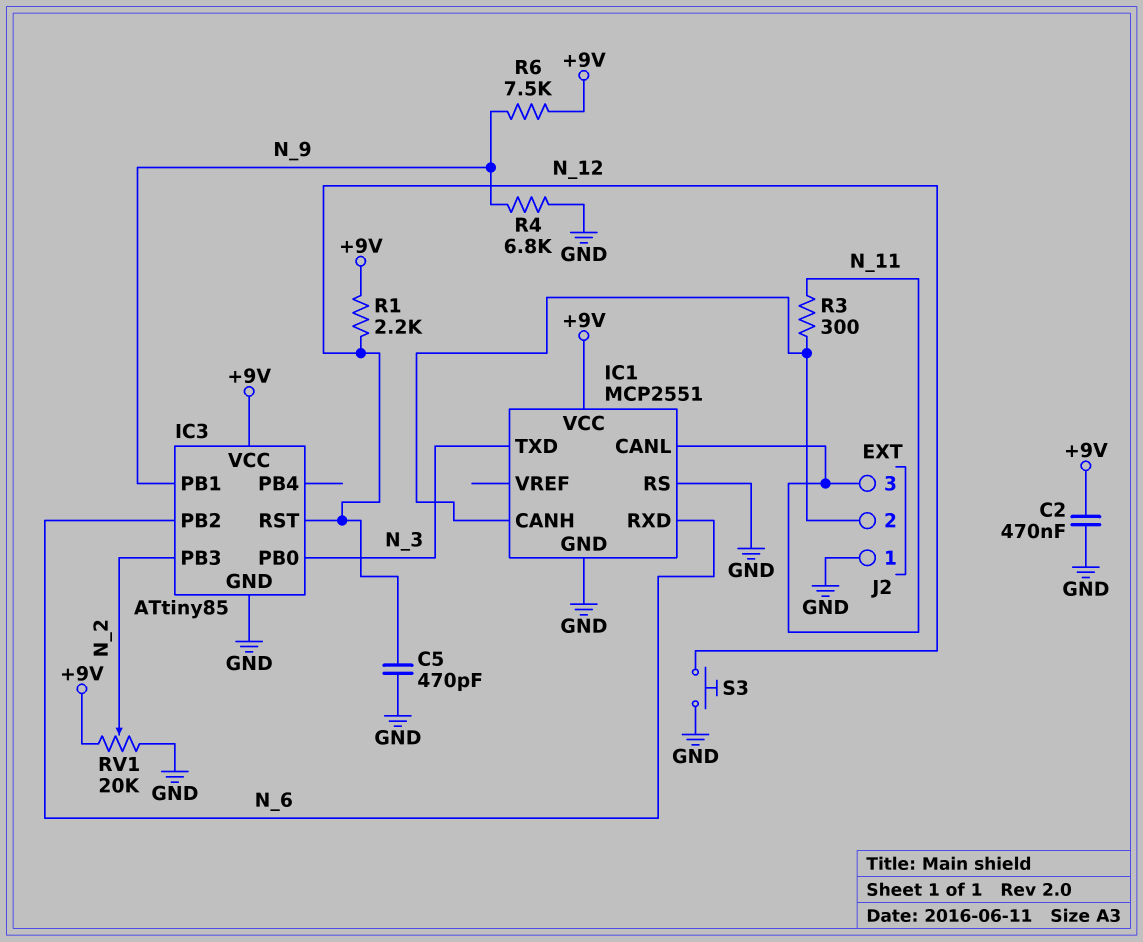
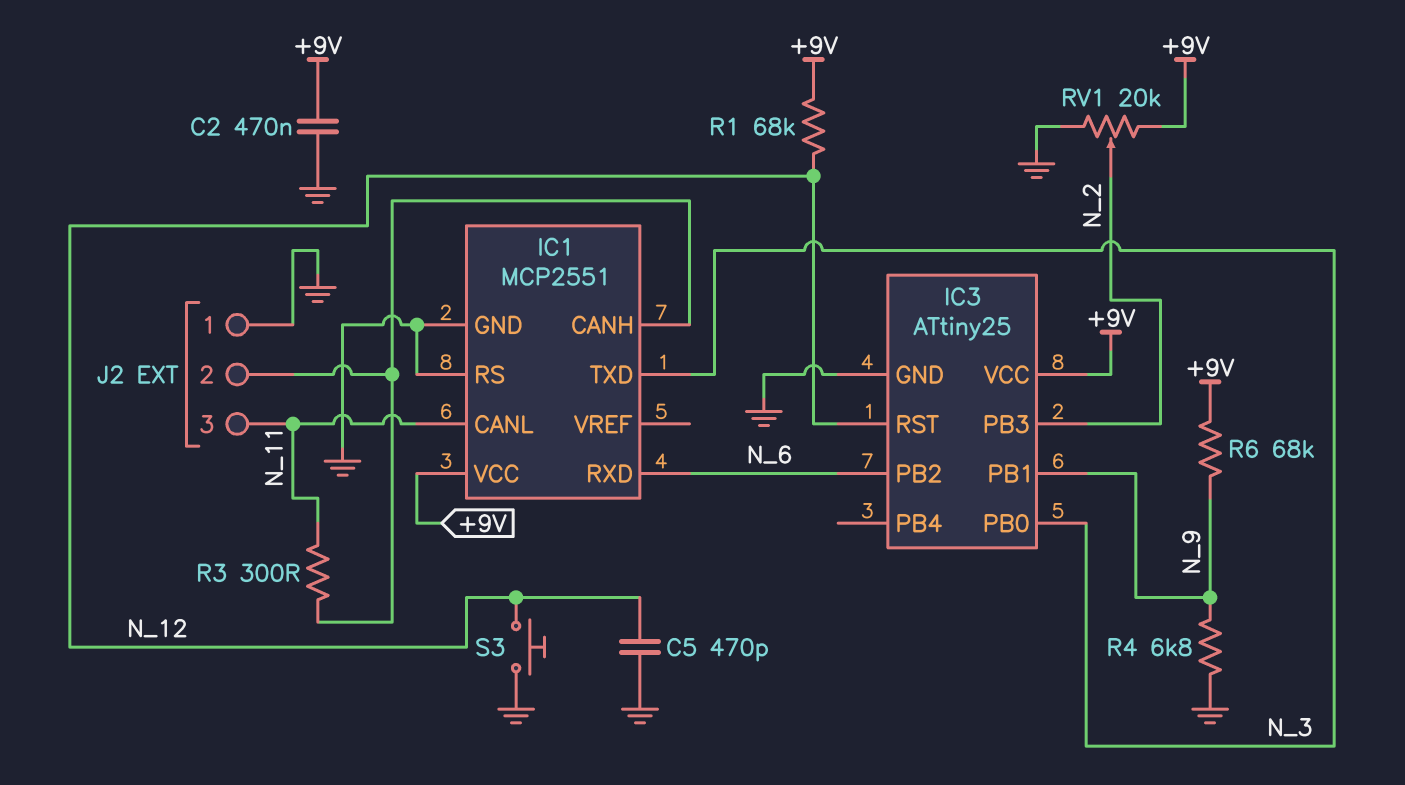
IC3: ATtiny85 -> ATtiny25
R1: 2.2k (+9V, N_12) -> 68k (+9V, N_12)
R6: 7.5k (+9V, N_9) -> 68k (+9V, N_9)

